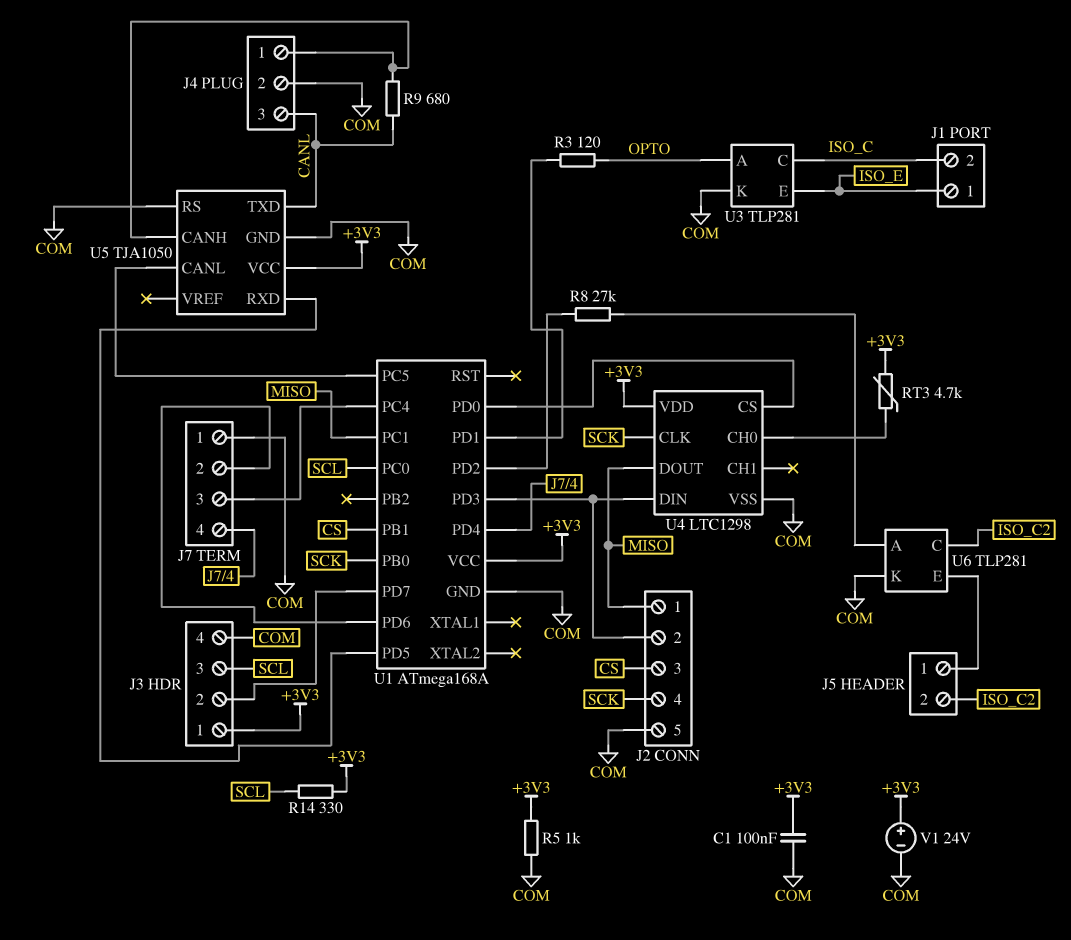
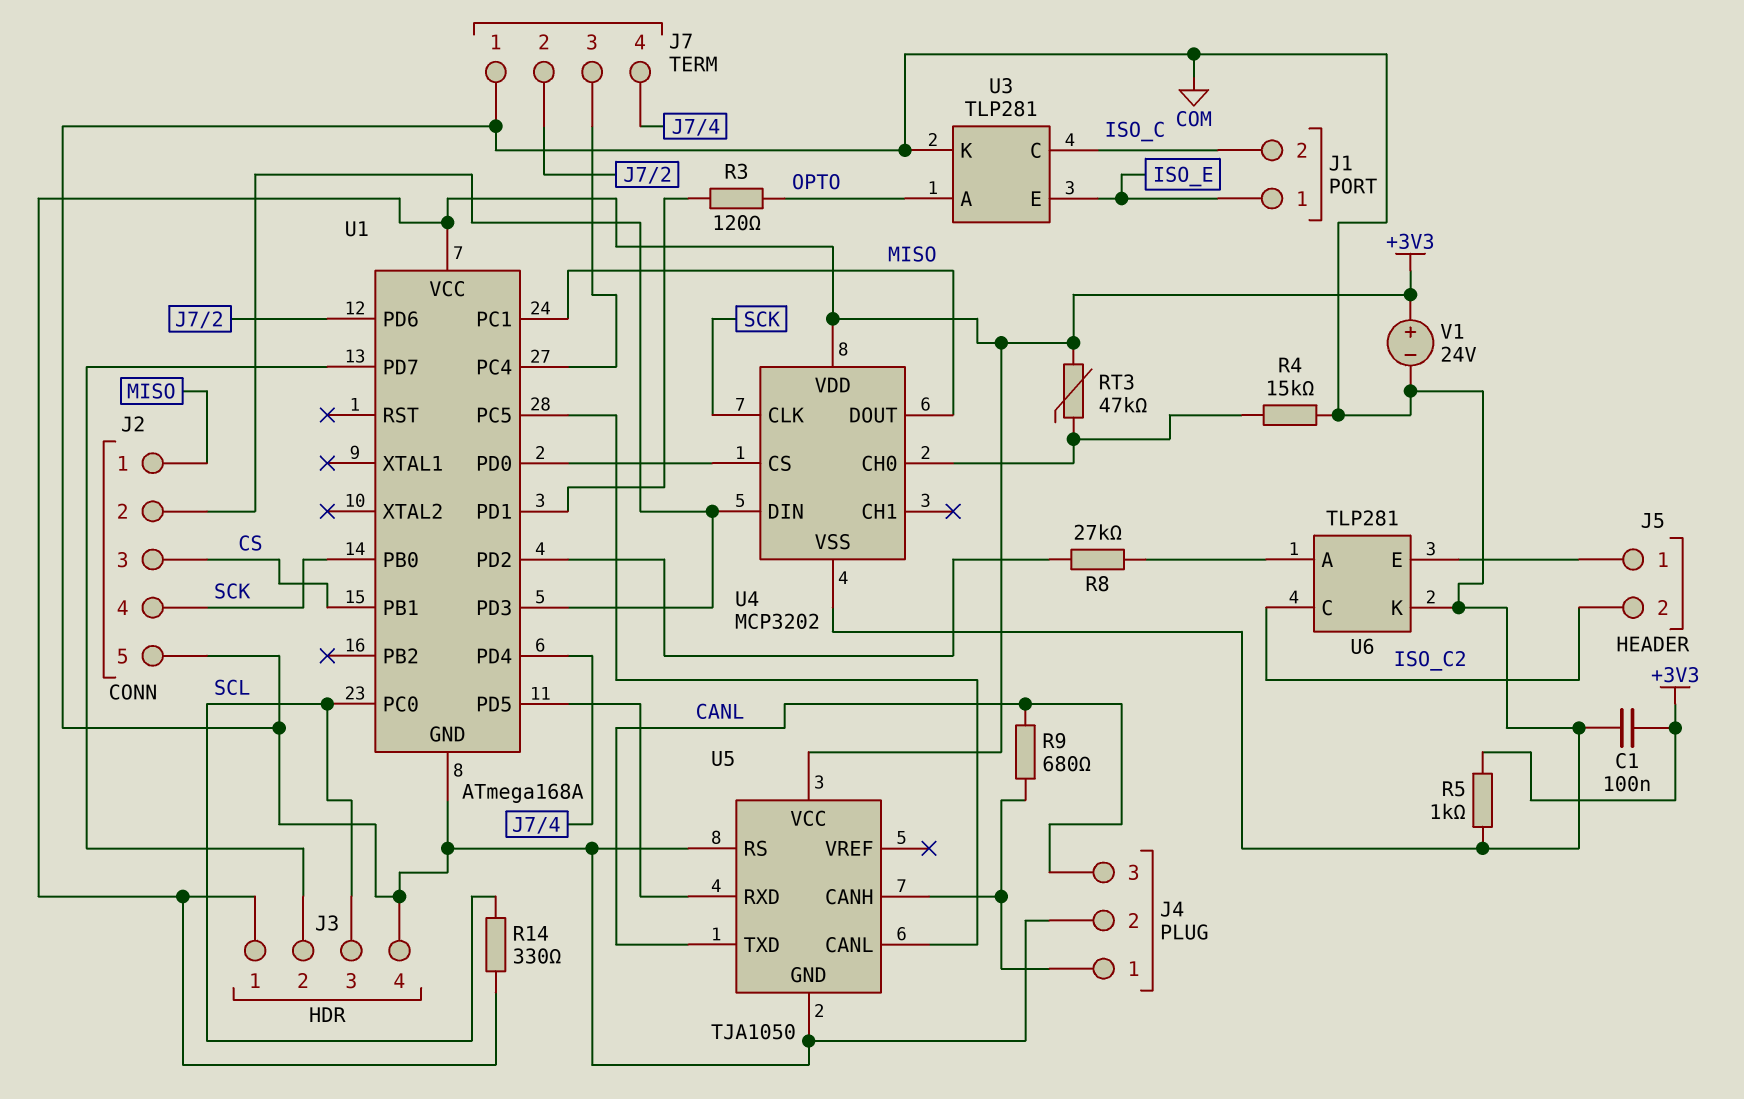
R4: none -> 15k (COM, U4/CH0)
RT3: 4.7k (+3V3, U4/CH0) -> 47k (+3V3, U4/CH0)
U4: LTC1298 -> MCP3202

